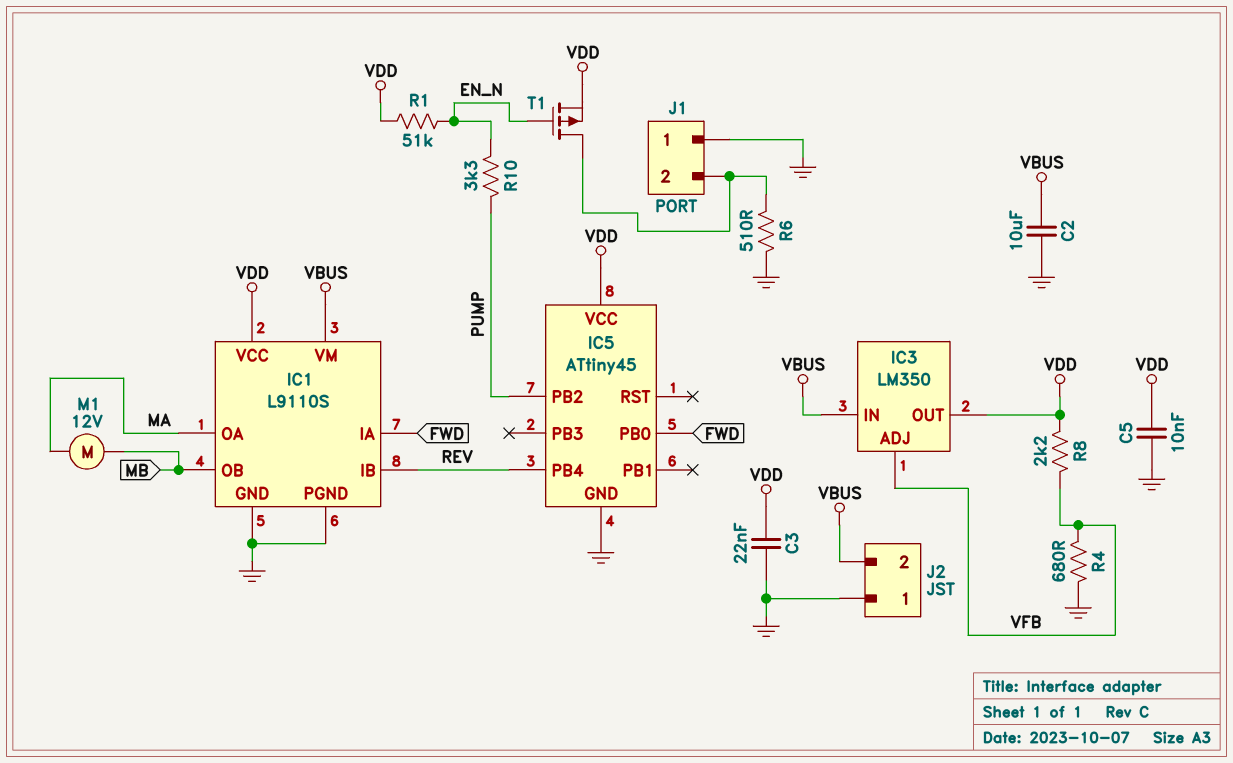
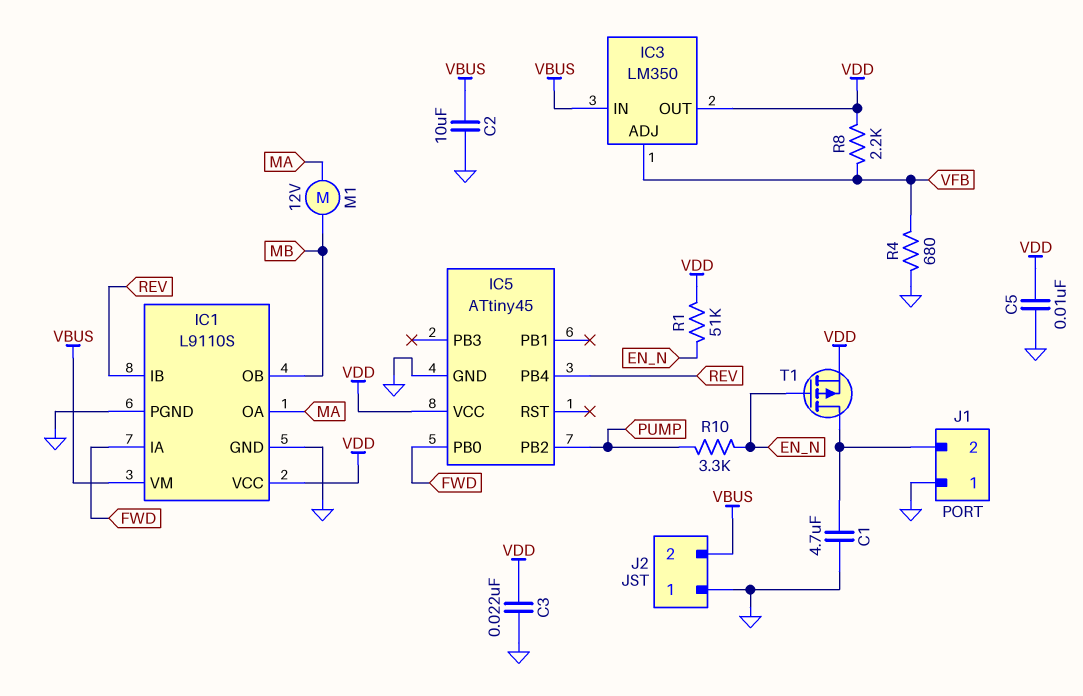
C1: none -> 4.7uF (GND, J1/2)
R6: 510 (GND, J1/2) -> none

